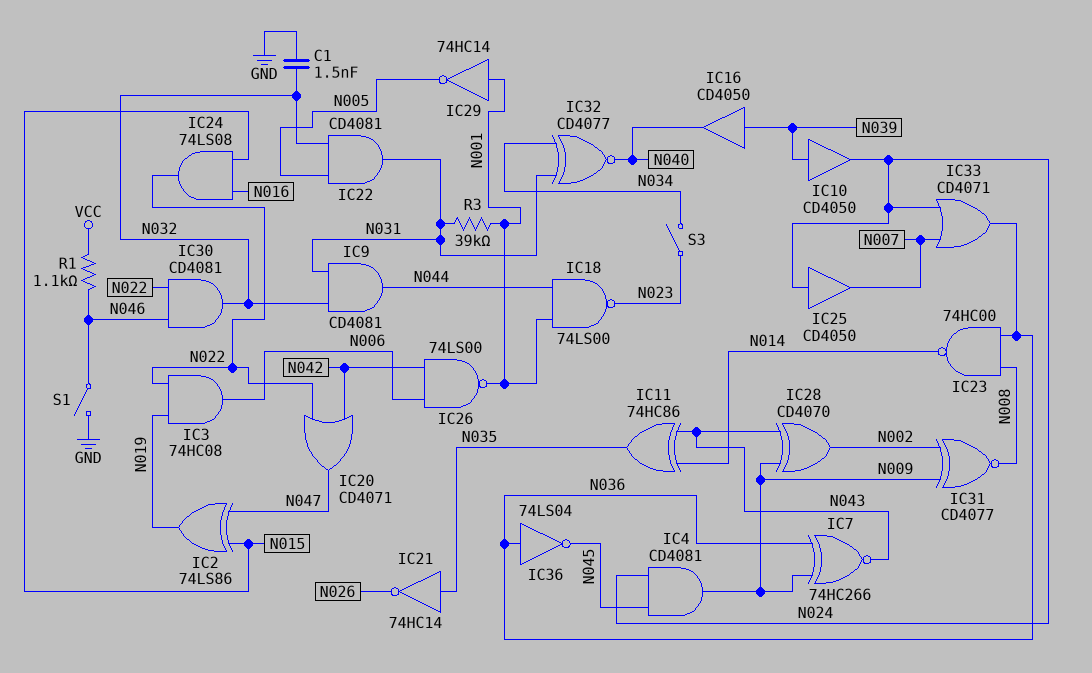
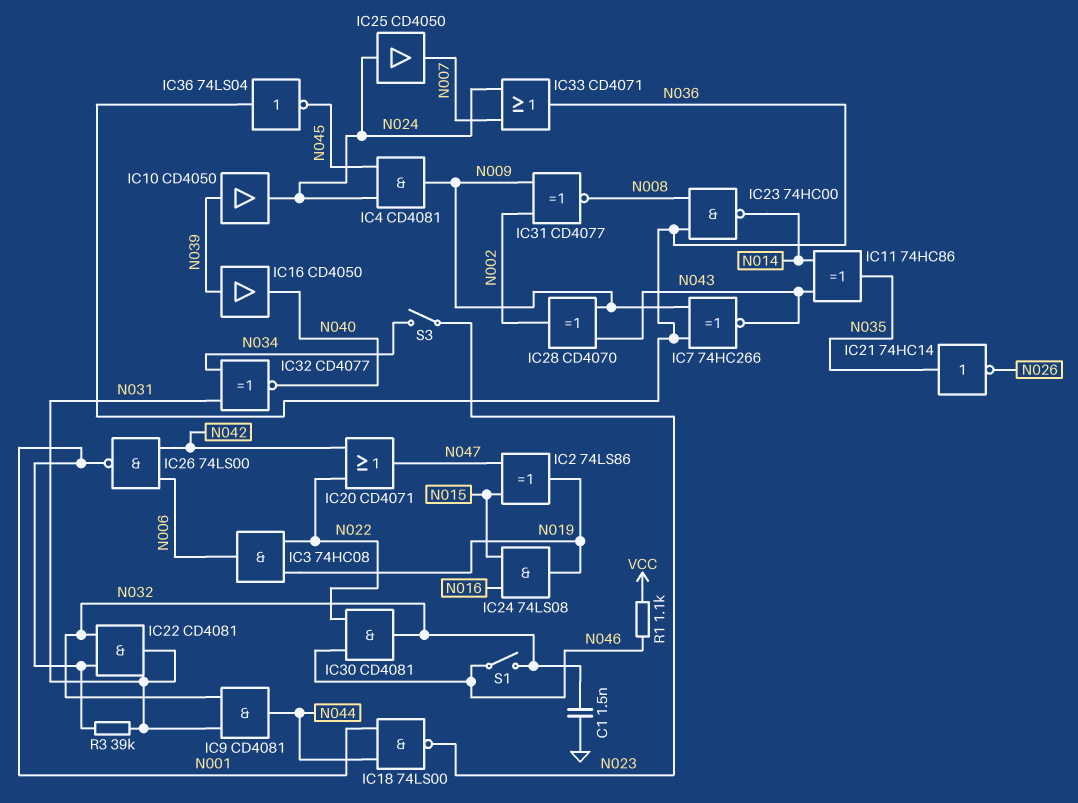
IC22: AND CD4081 (in N005, in N032, out N031) -> AND CD4081 (in N001, in N032, out N031)
IC24: AND 74LS08 (in N015, in N016, out N022) -> AND 74LS08 (in N015, in N016, out N019)
IC29: NOT 74HC14 (in N001, out N005) -> none
S1: switch (GND, N046) -> switch (N032, N046)

